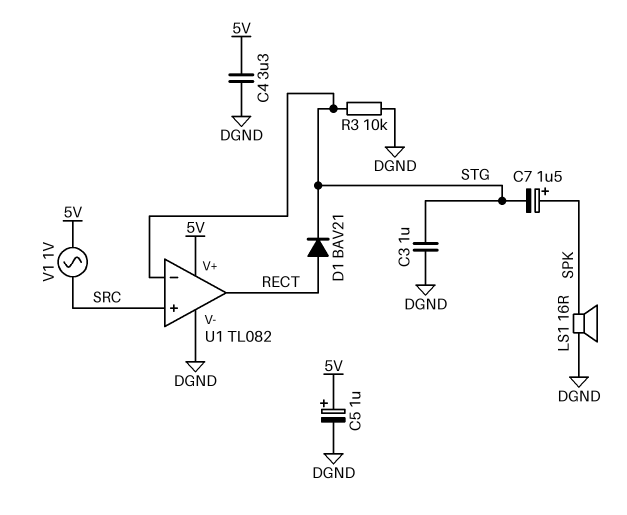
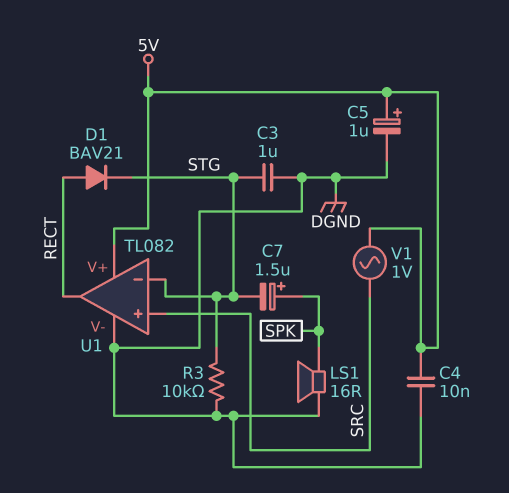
C4: 3.3uF (5V, DGND) -> 10nF (5V, DGND)

